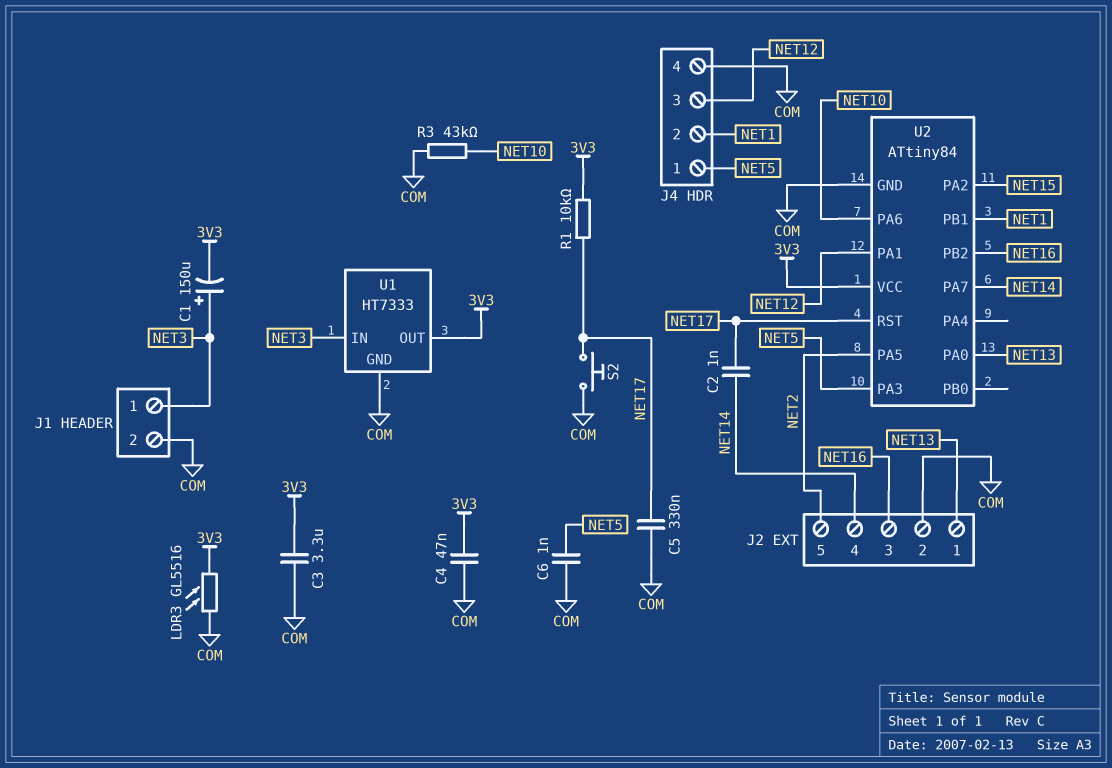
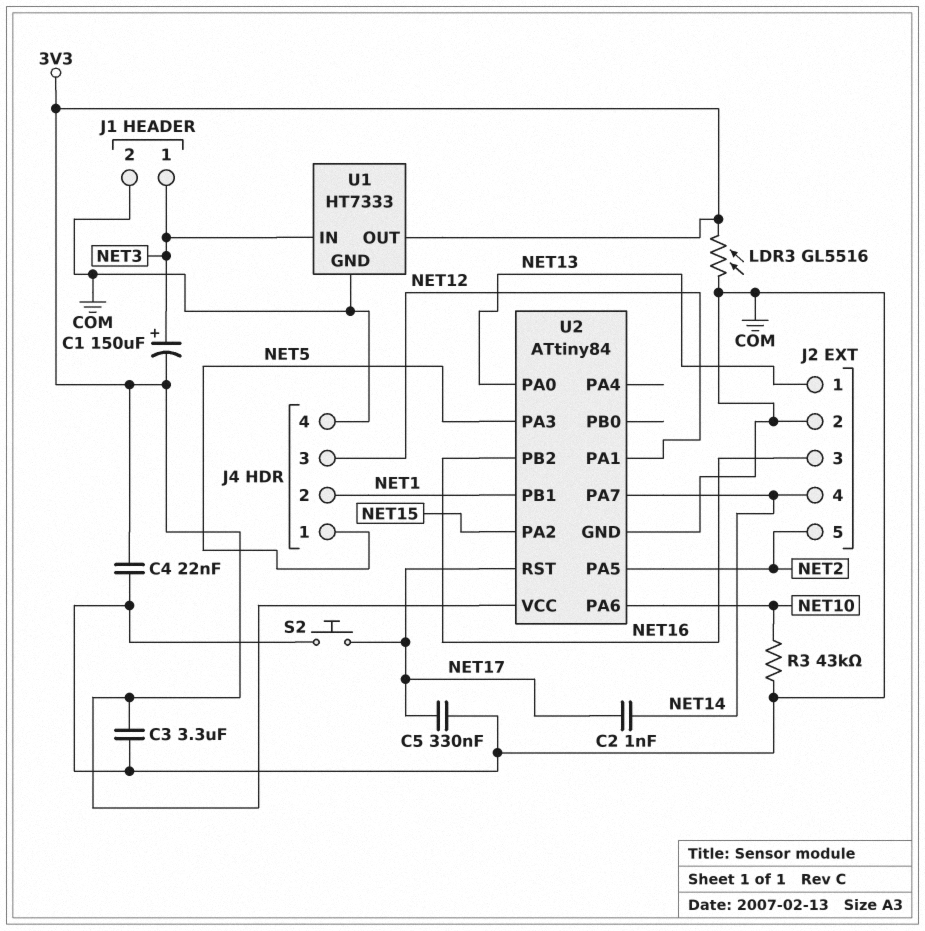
C4: 47nF (3V3, COM) -> 22nF (3V3, COM)
C6: 1nF (COM, NET5) -> none
R1: 10k (3V3, NET17) -> none

